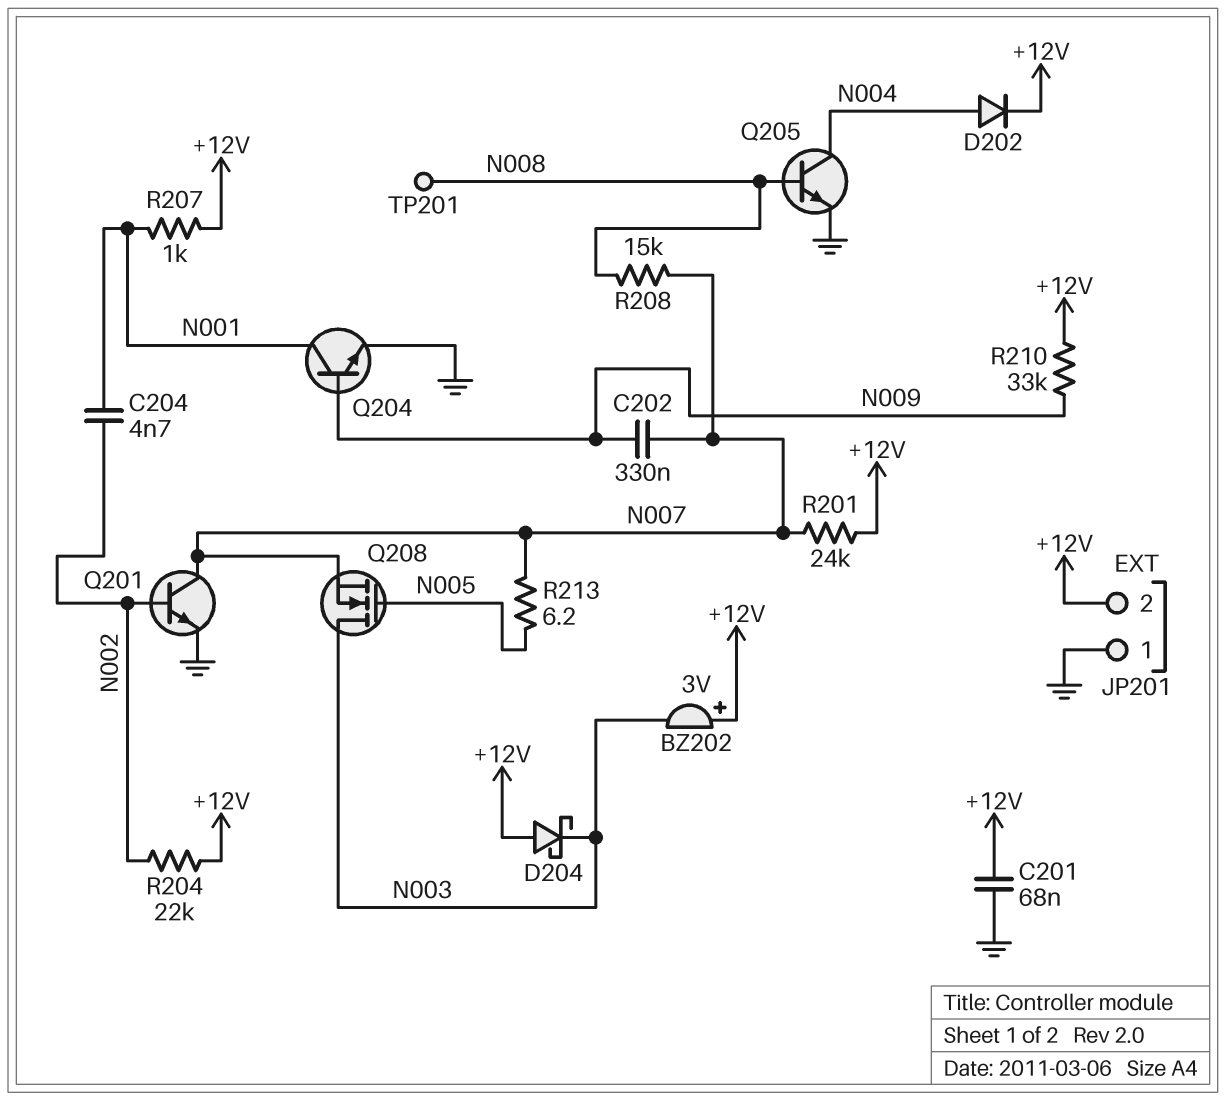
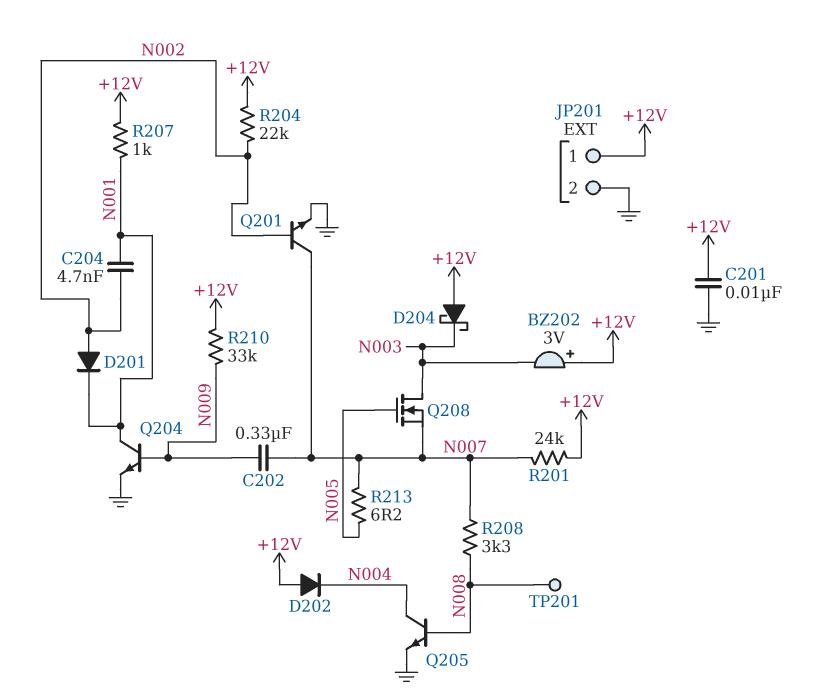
C201: 68nF (+12V, GND) -> 10nF (+12V, GND)
D201: none -> diode (A N002, K N001)
D202: diode (A N004, K +12V) -> diode (A +12V, K N004)
JP201 pin 1: GND -> +12V
JP201 pin 2: +12V -> GND
R208: 15k (N007, N008) -> 3.3k (N007, N008)

